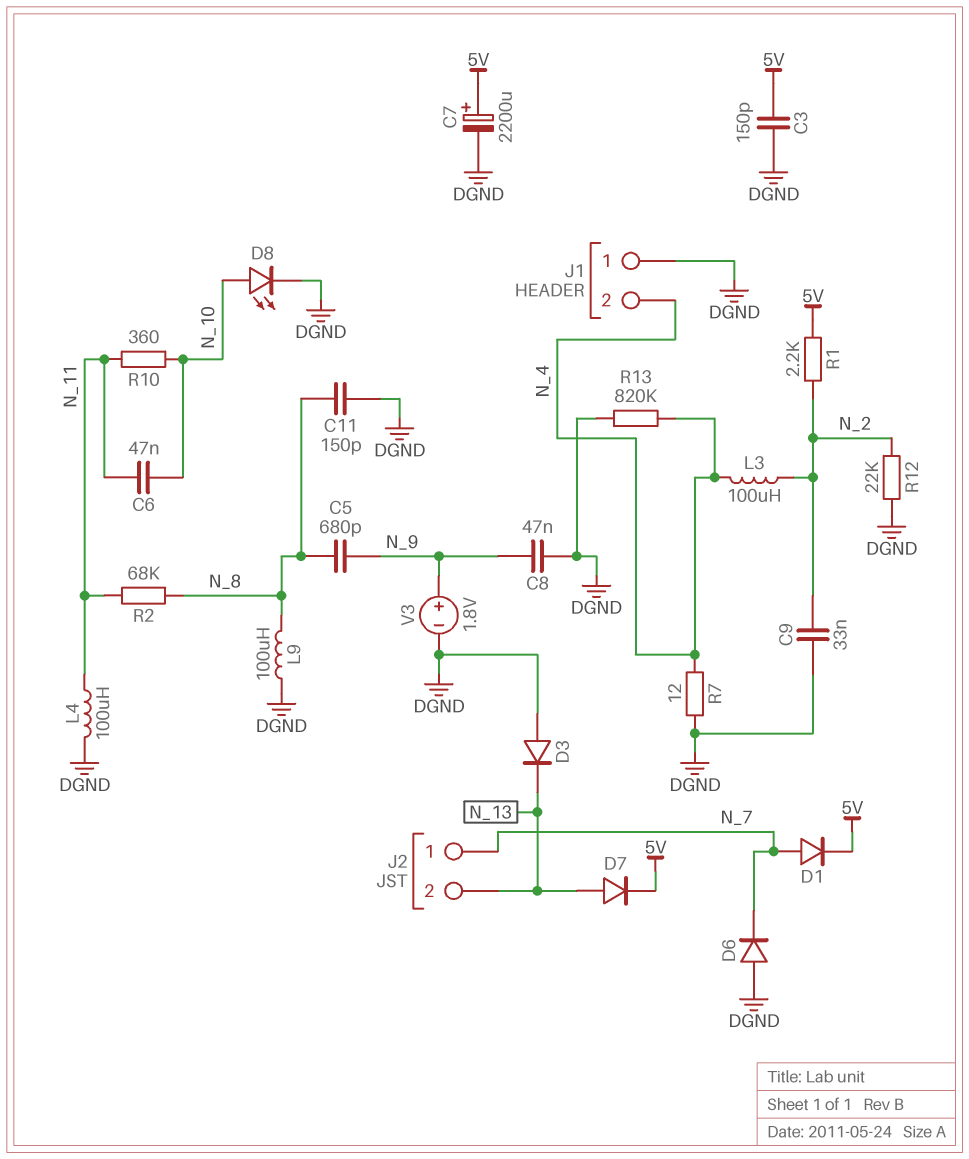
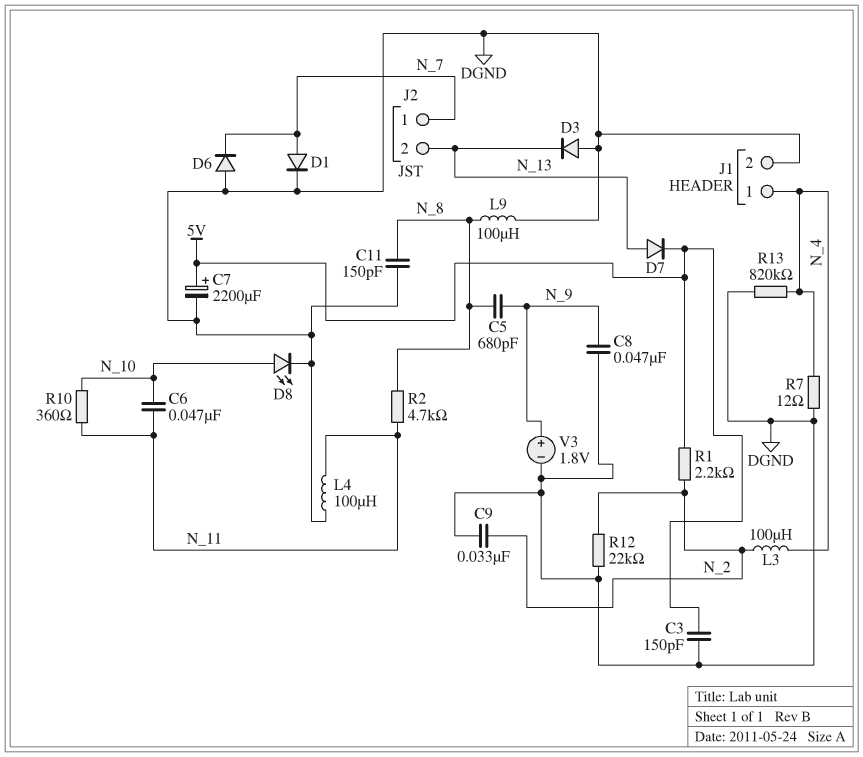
D1: diode (A N_7, K 5V) -> diode (A N_7, K DGND)
J1 pin 1: DGND -> N_4
J1 pin 2: N_4 -> DGND
R2: 68k (N_8, N_11) -> 4.7k (N_8, N_11)

